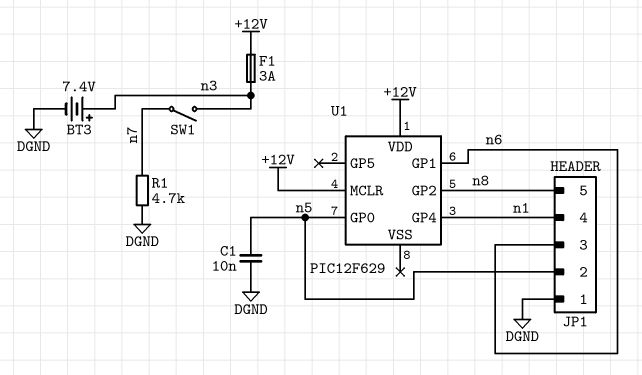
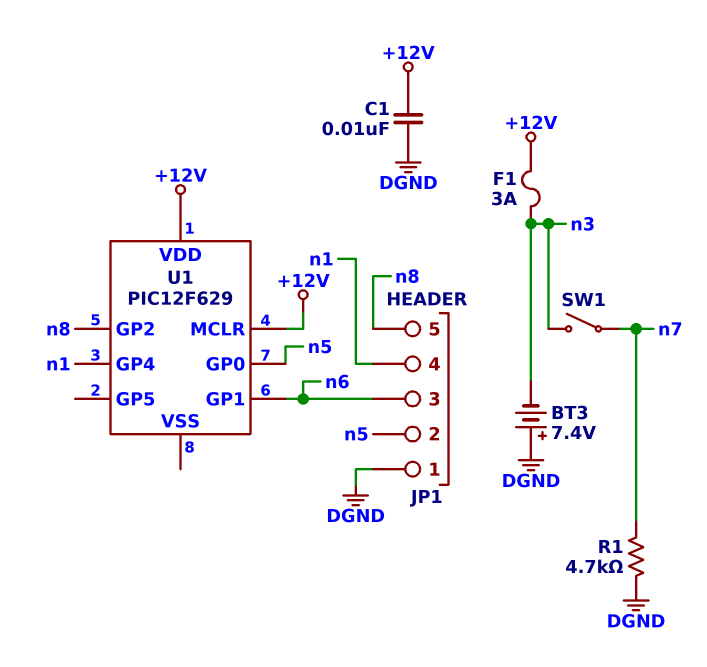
BT3: 7.4V (plus n3, minus DGND) -> 7.4V (plus DGND, minus n3)
C1: 10nF (DGND, n5) -> 10nF (+12V, DGND)

